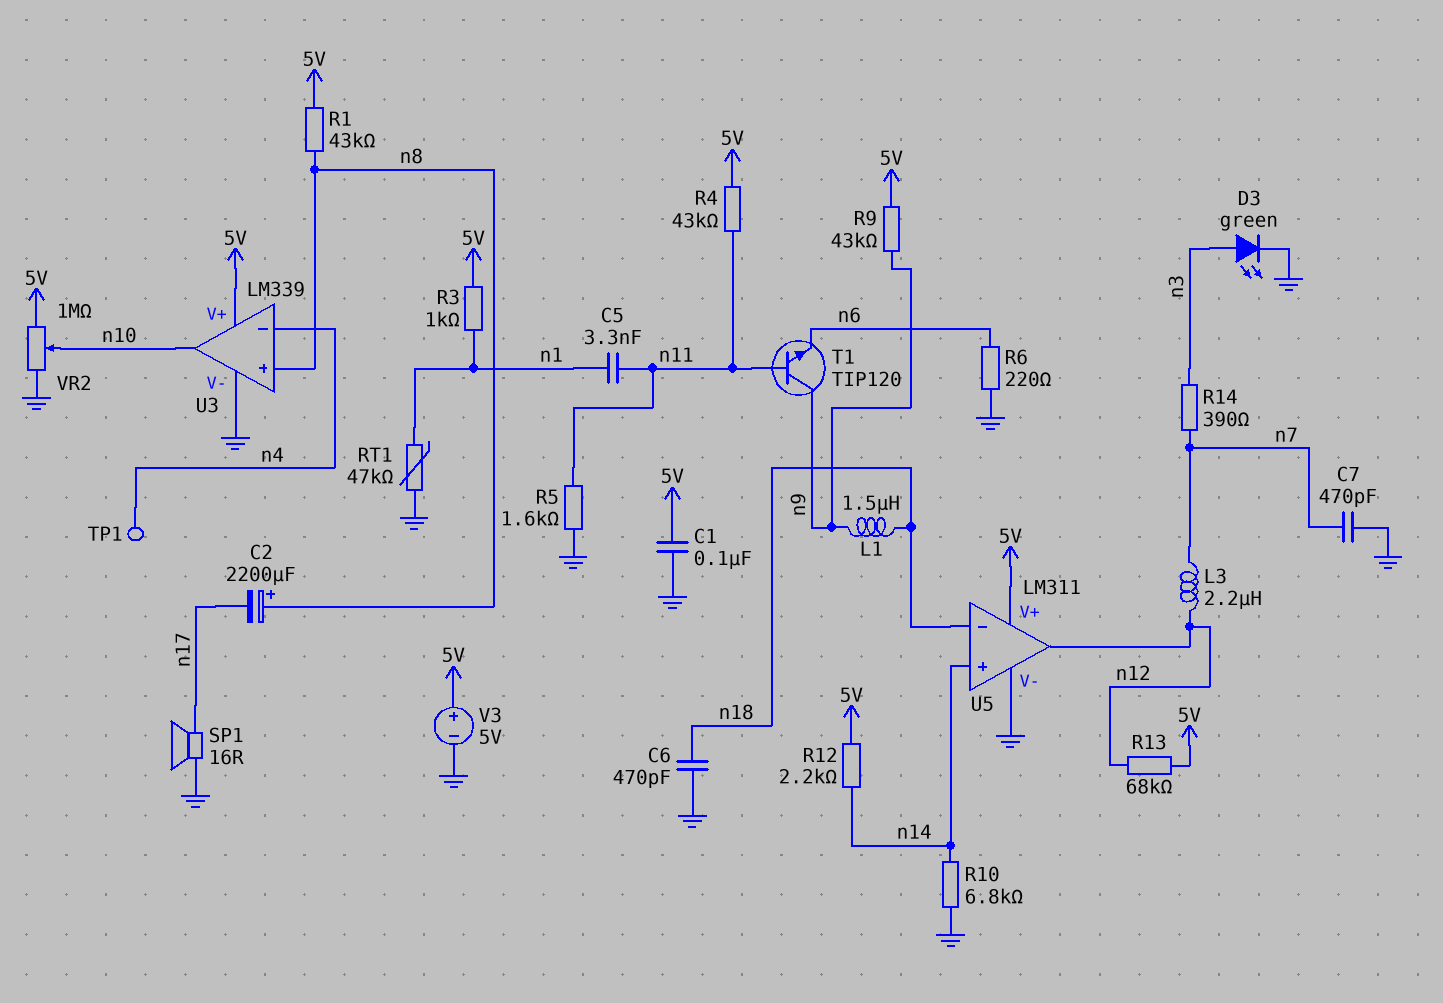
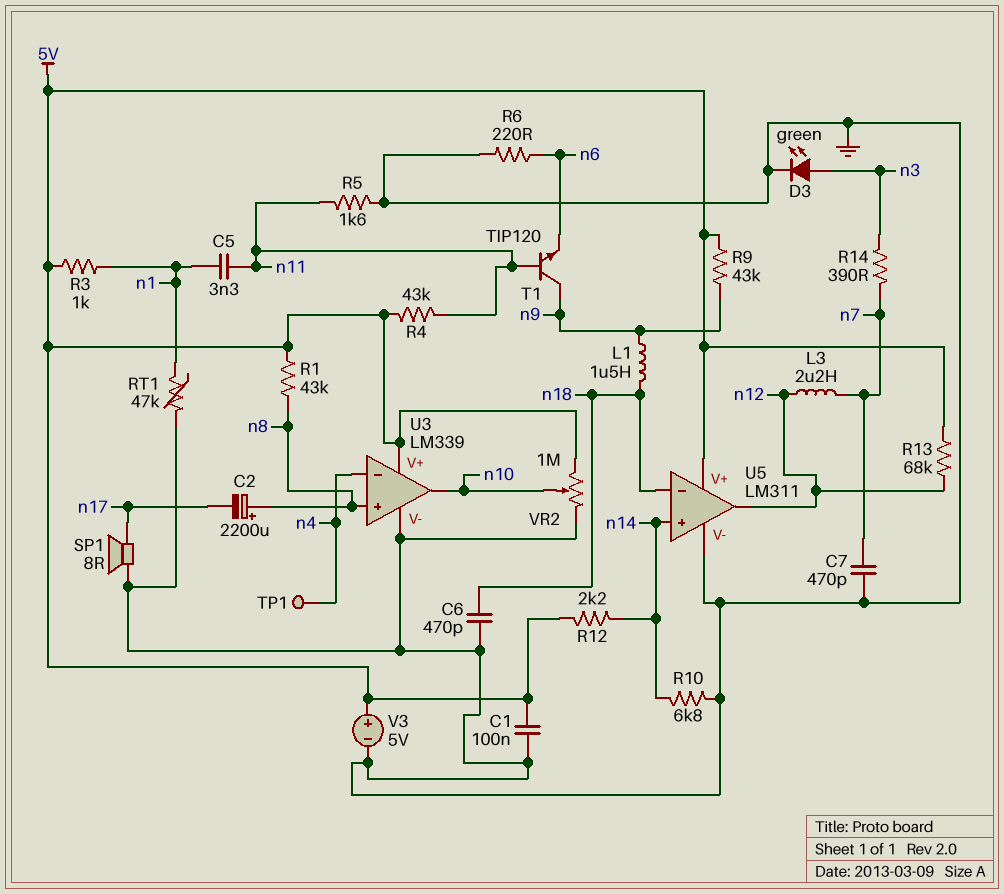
SP1: speaker 16R (GND, n17) -> speaker 8R (GND, n17)

